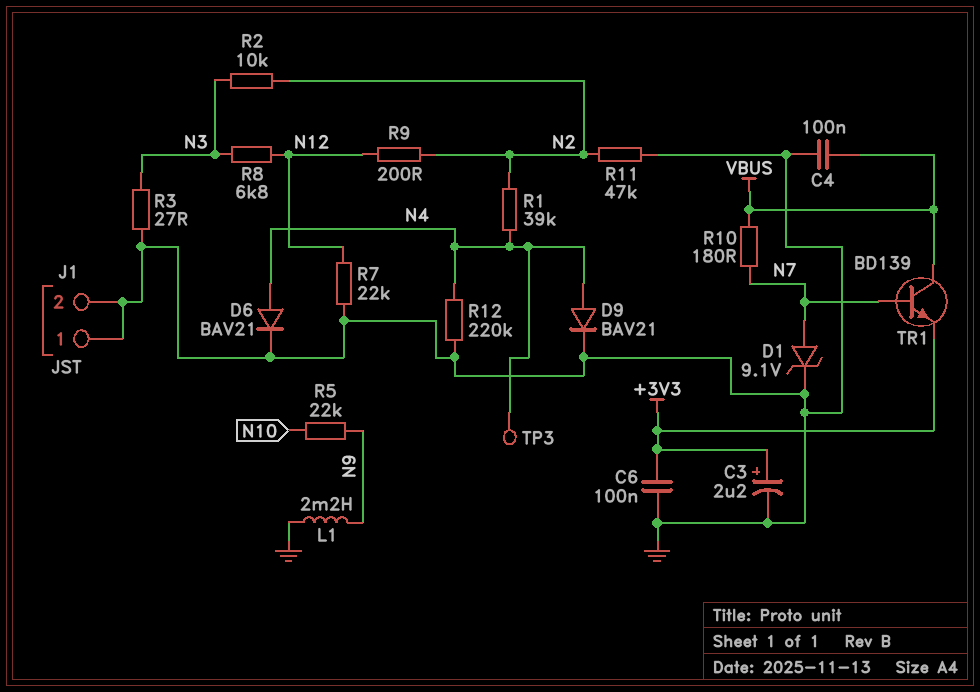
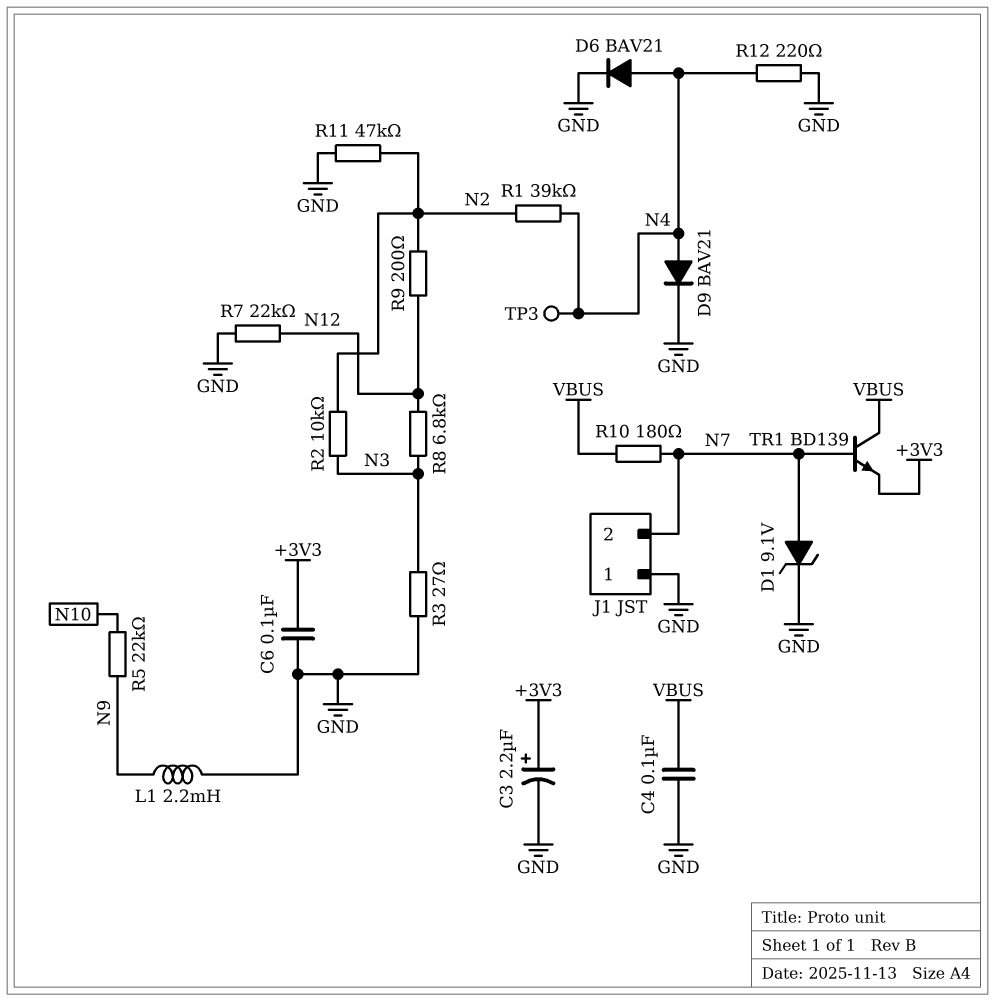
J1 pin 2: GND -> N7
R12: 220k (GND, N4) -> 220 (GND, N4)

